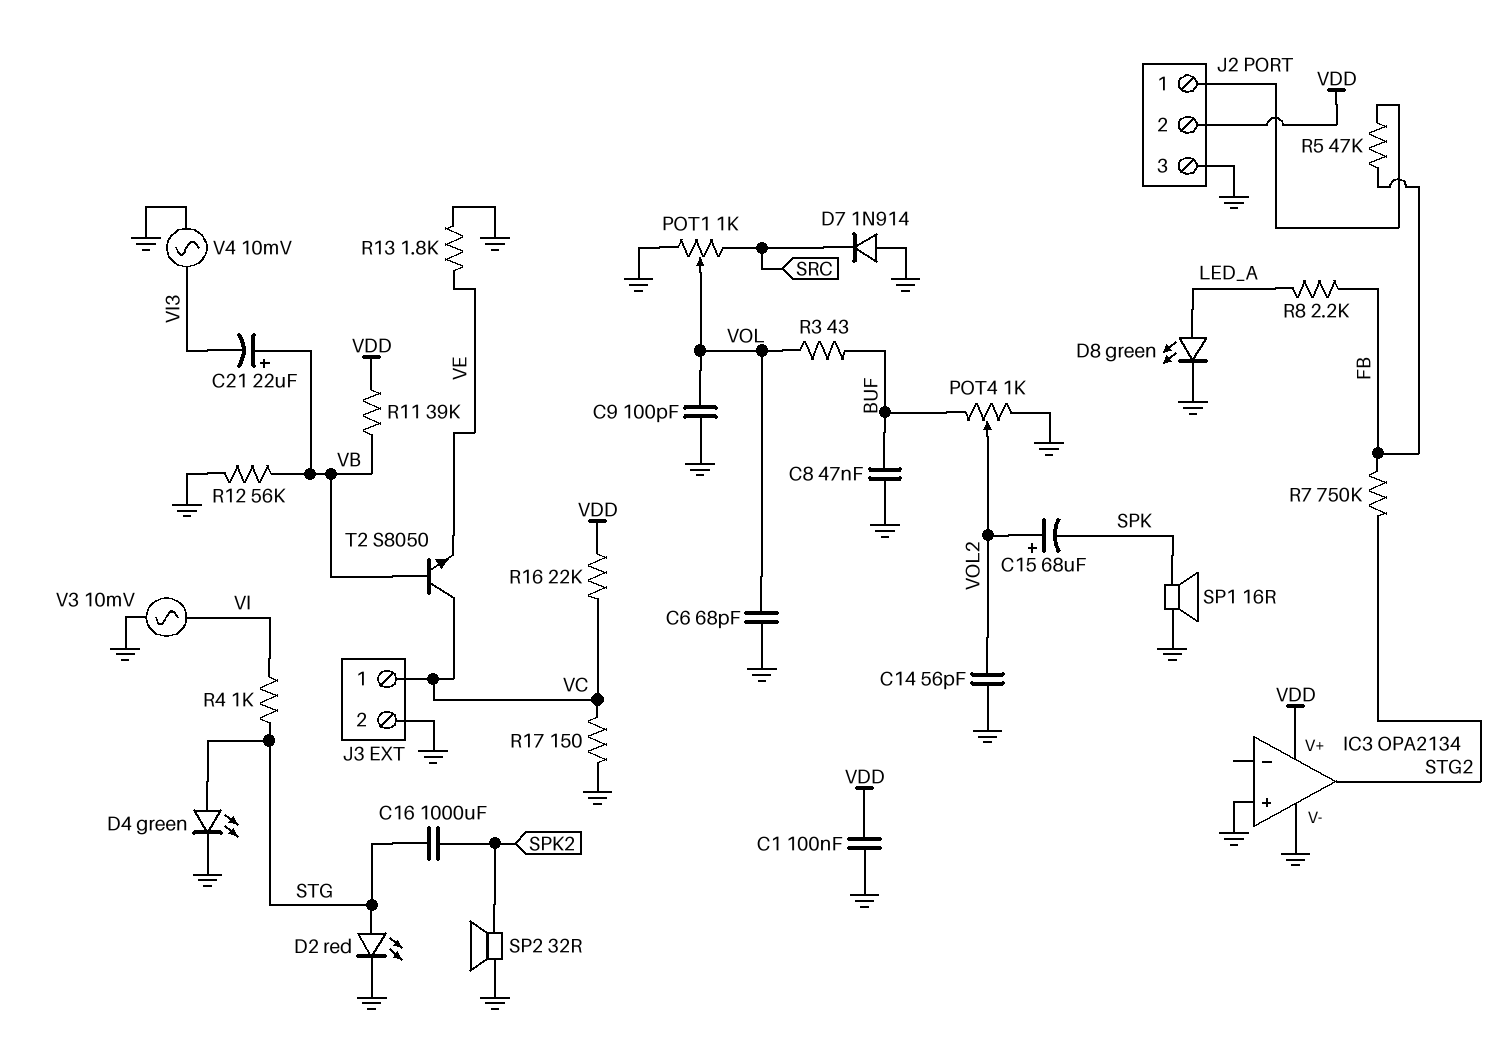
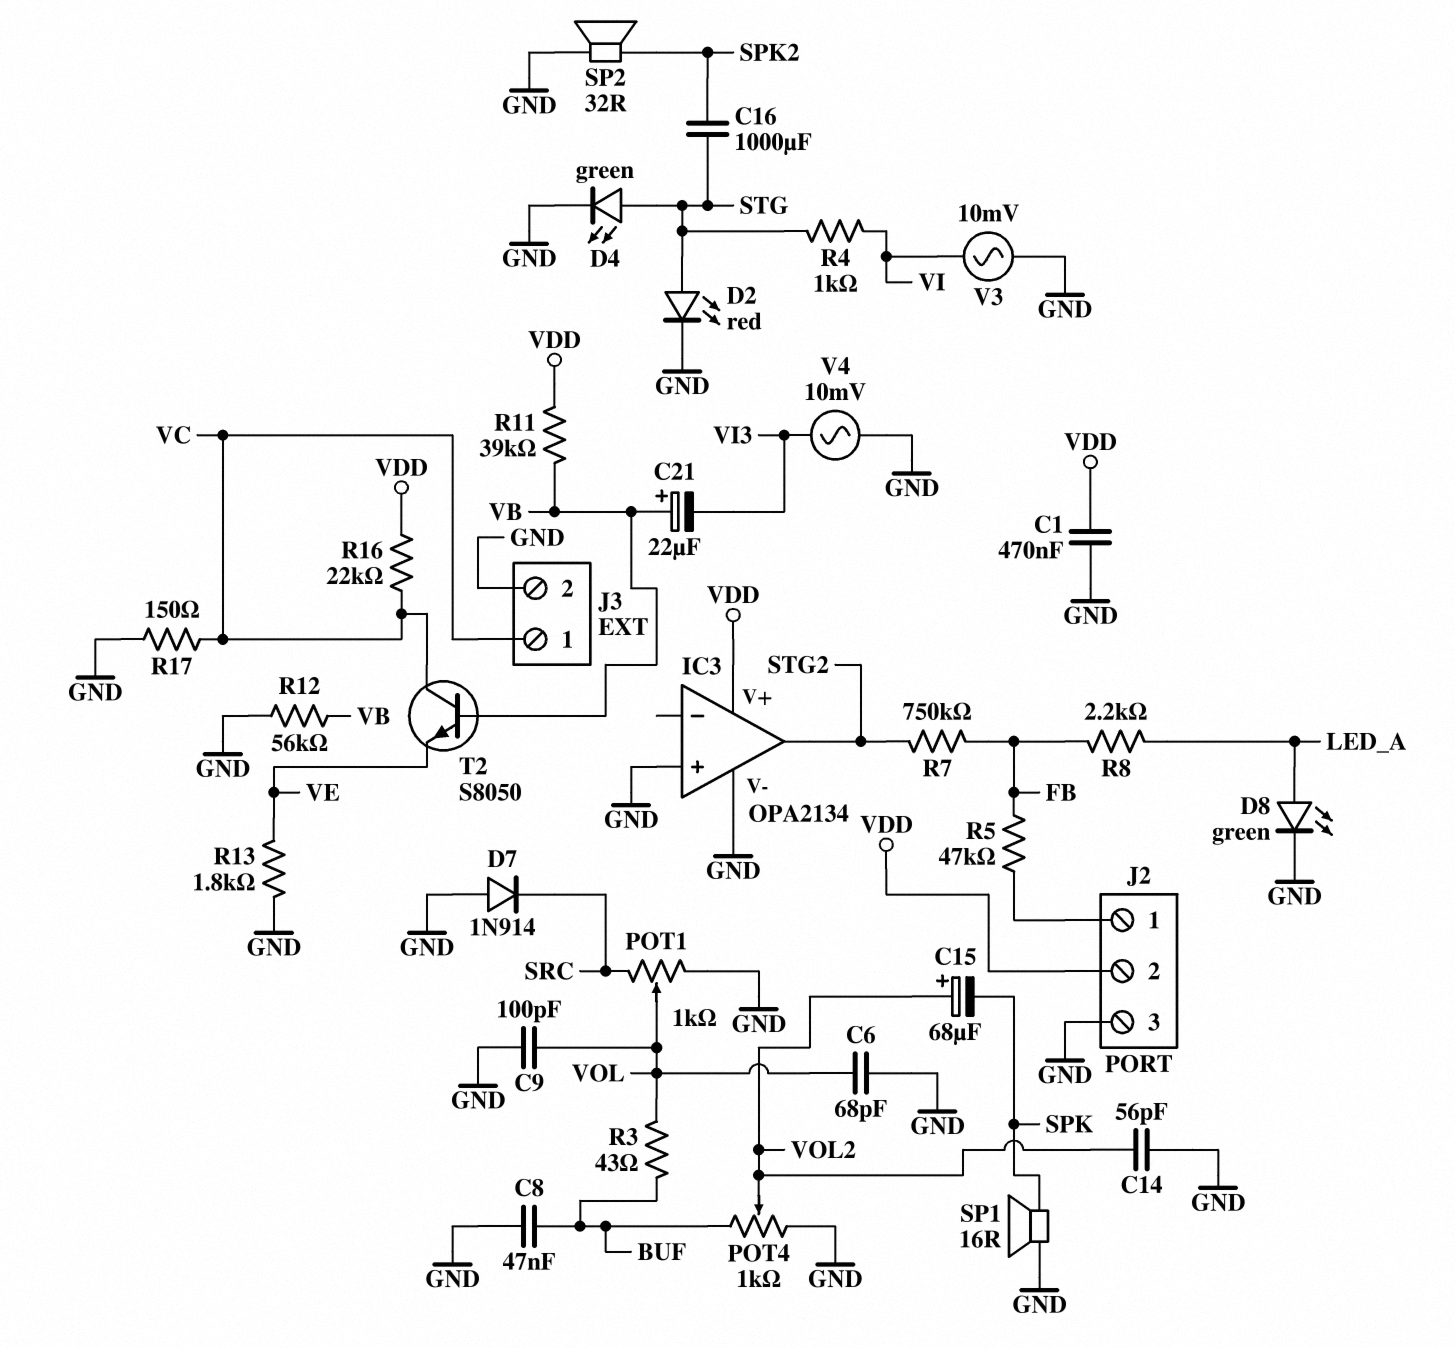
C1: 100nF (GND, VDD) -> 470nF (GND, VDD)

